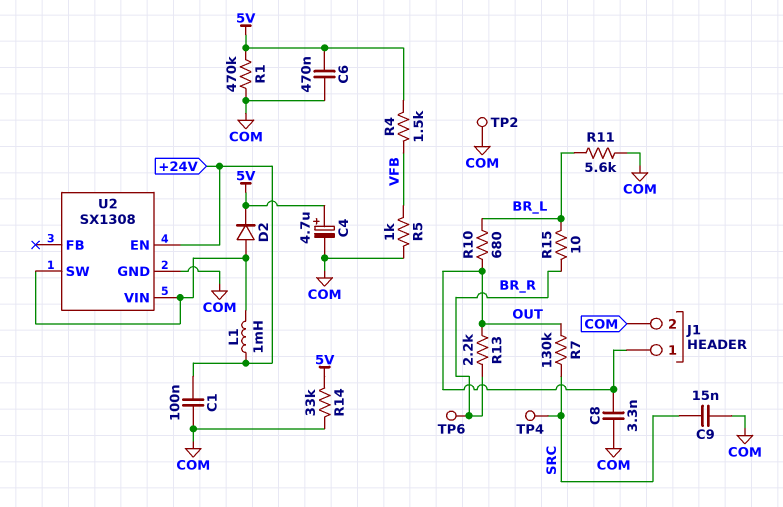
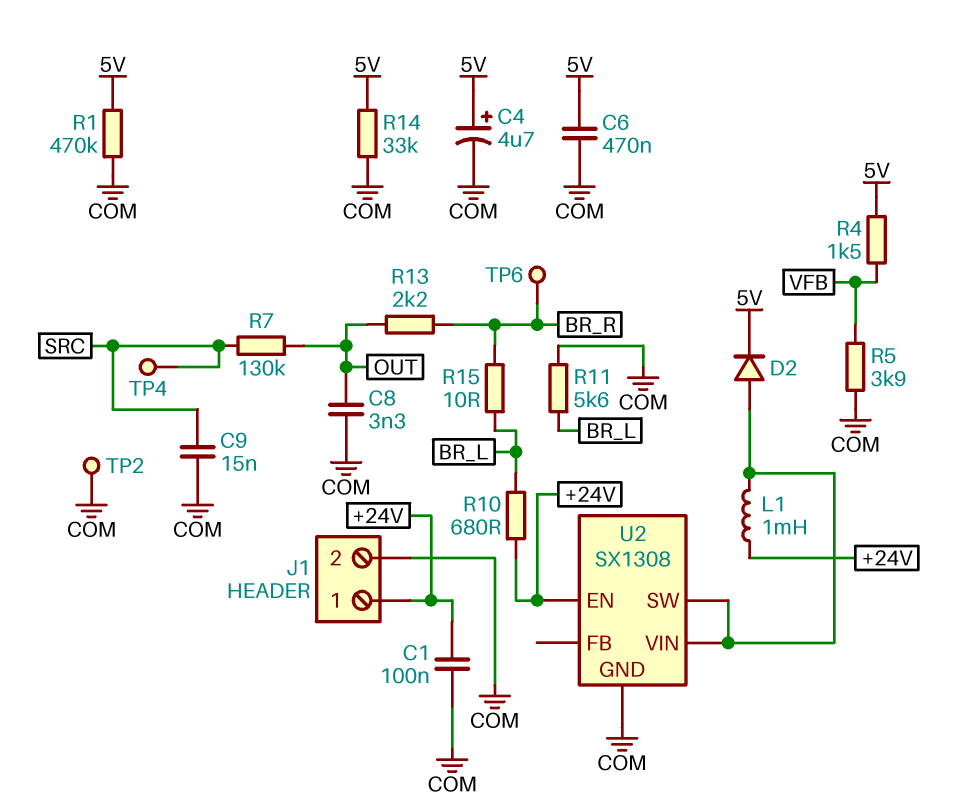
J1 pin 1: OUT -> +24V
R5: 1k (COM, VFB) -> 3.9k (COM, VFB)
R10: 680 (BR_L, OUT) -> 680 (+24V, BR_L)

